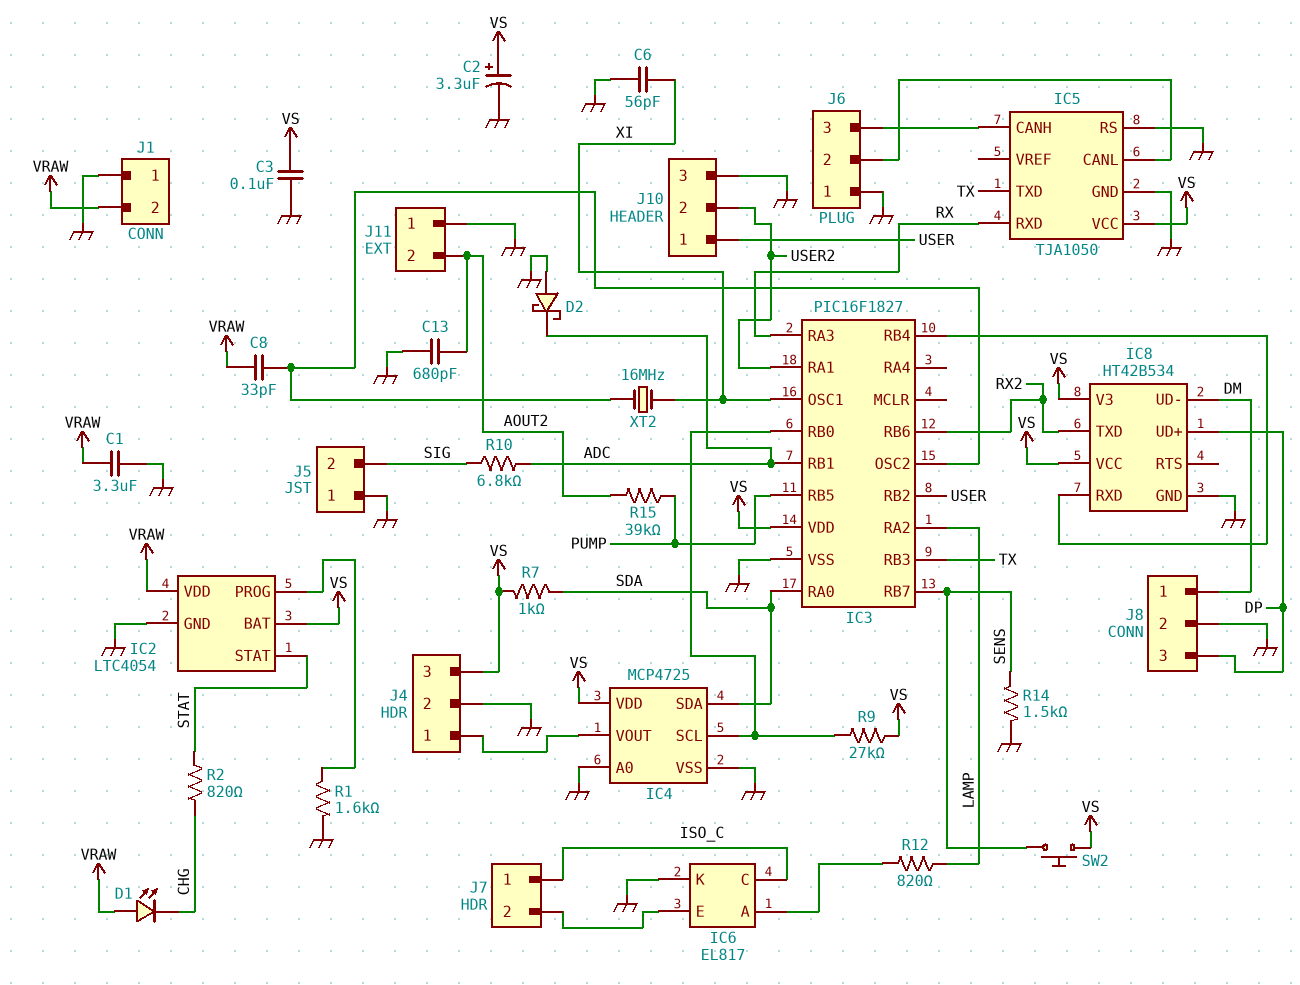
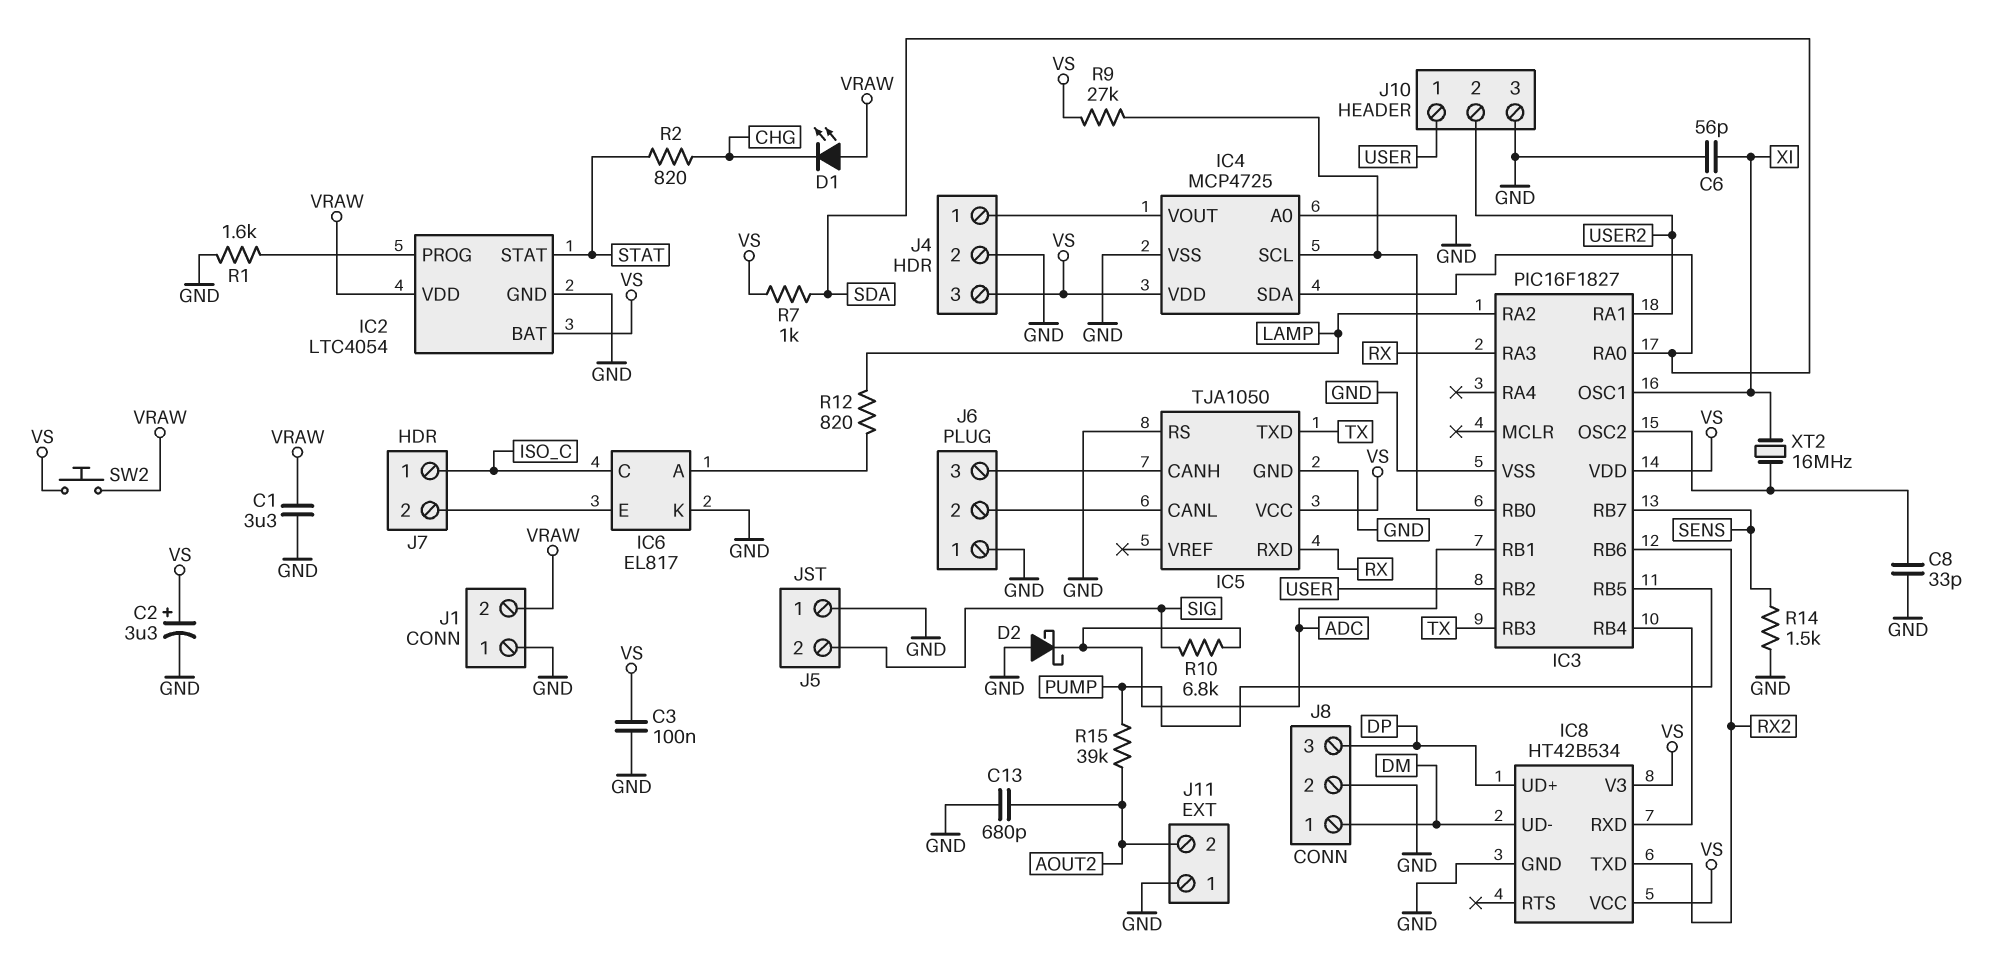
C8: 33pF (IC3/OSC2, VRAW) -> 33pF (GND, IC3/OSC2)
SW2: button (SENS, VS) -> button (VRAW, VS)

